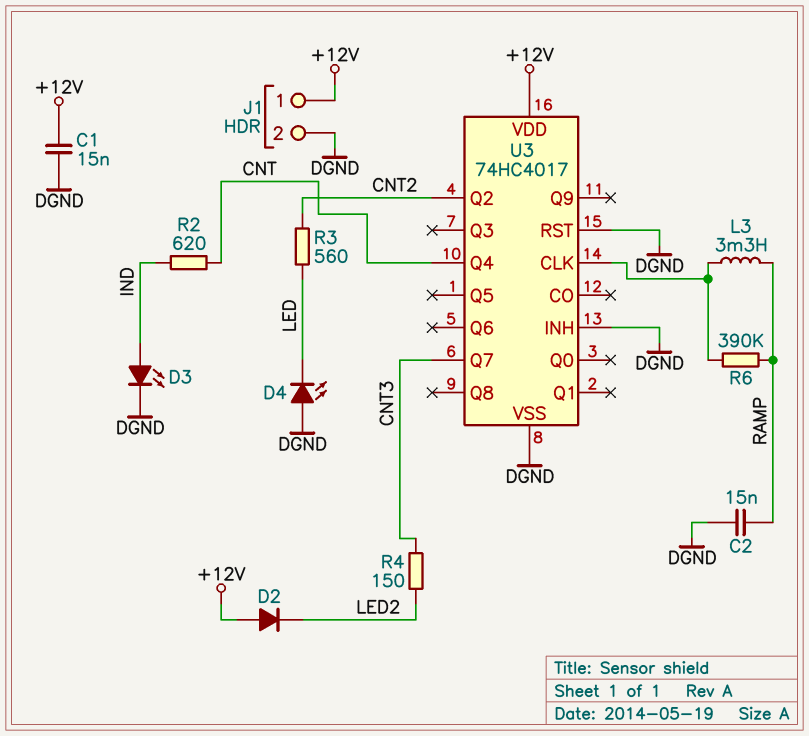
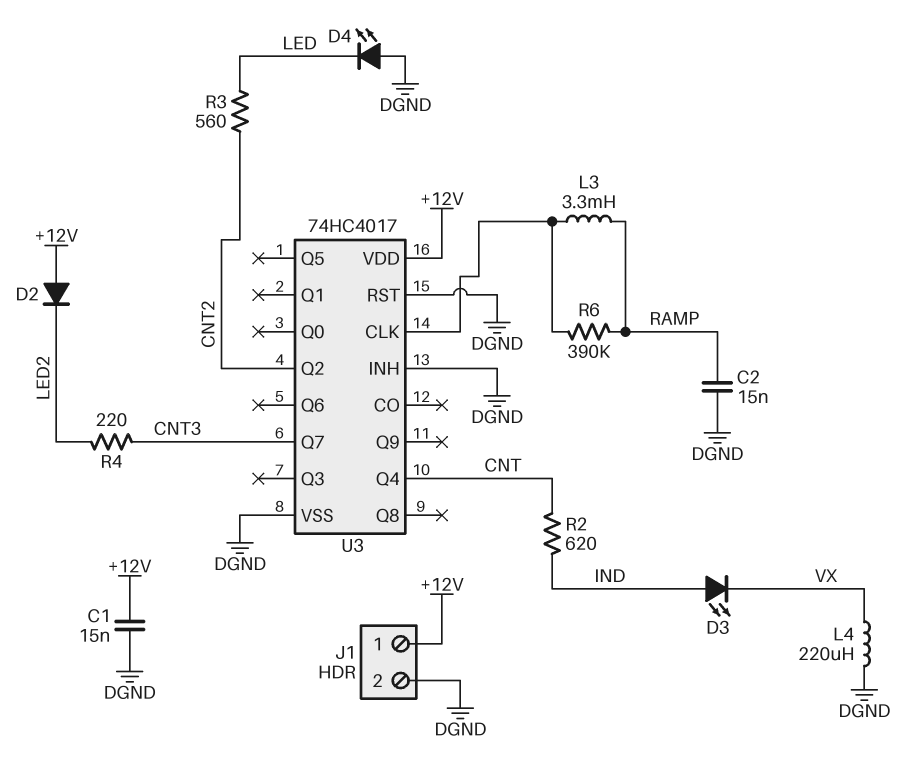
D3: LED (A IND, K DGND) -> LED (A IND, K VX)
L4: none -> 220uH (DGND, VX)
R4: 150 (CNT3, LED2) -> 220 (CNT3, LED2)

